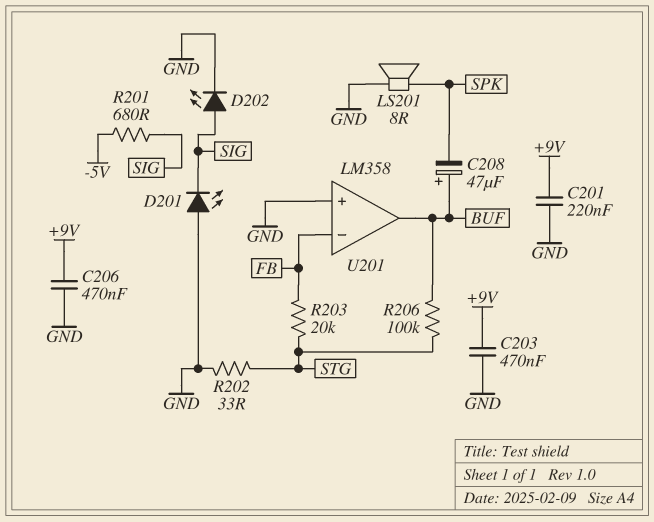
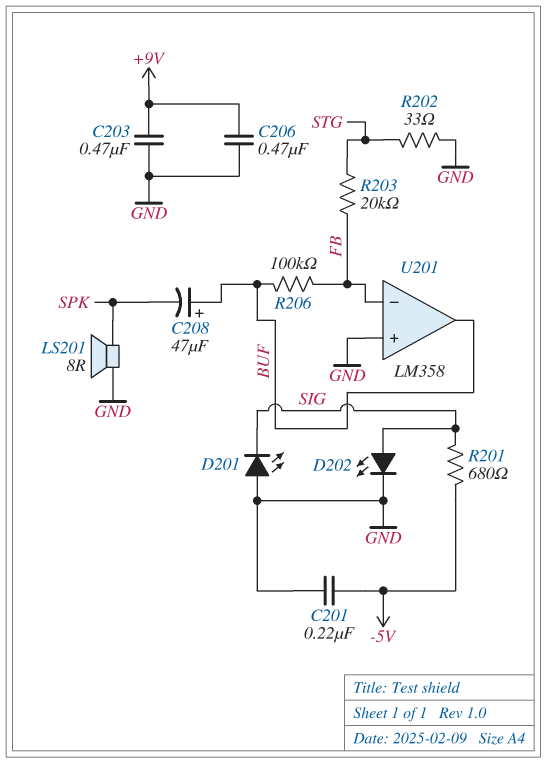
C201: 220nF (+9V, GND) -> 220nF (-5V, GND)
R206: 100k (BUF, STG) -> 100k (BUF, FB)

